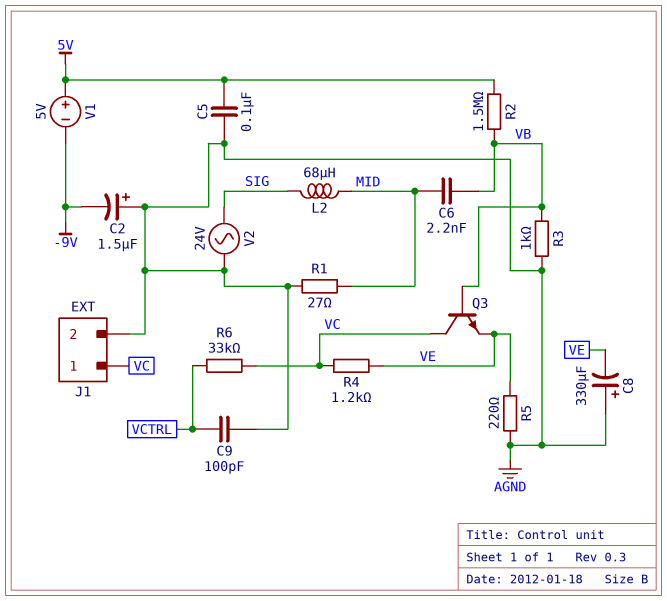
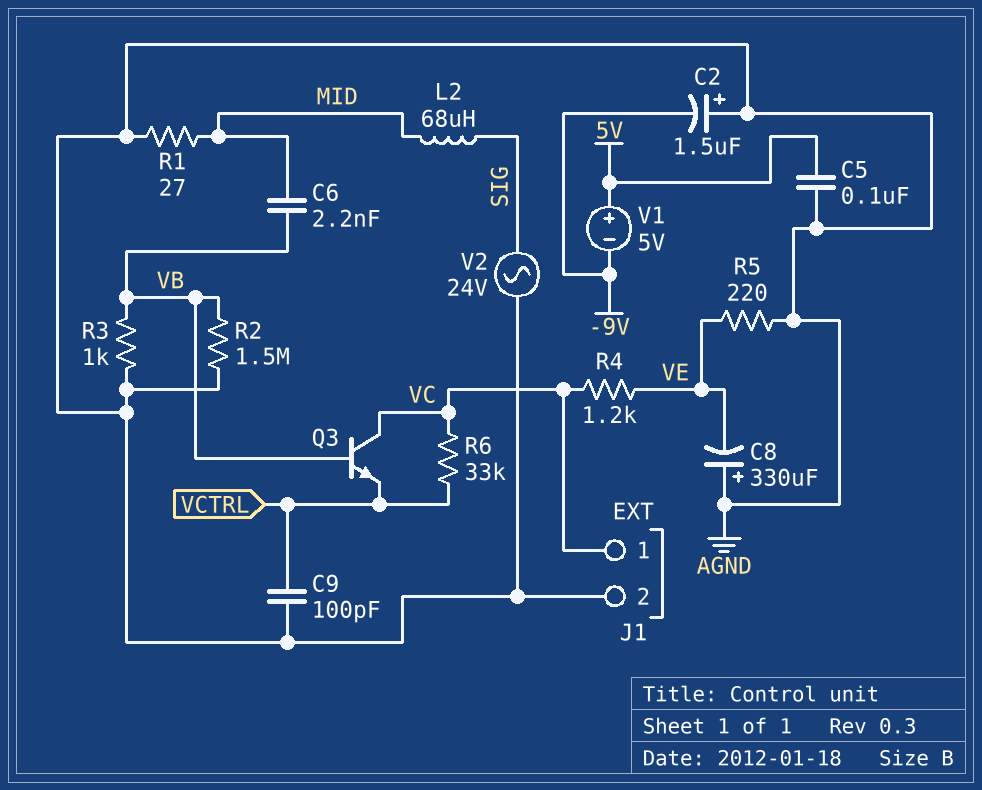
Q3: NPN (B VB, C VC, E VE) -> NPN (B VB, C VC, E VCTRL)
R2: 1.5M (5V, VB) -> 1.5M (AGND, VB)

